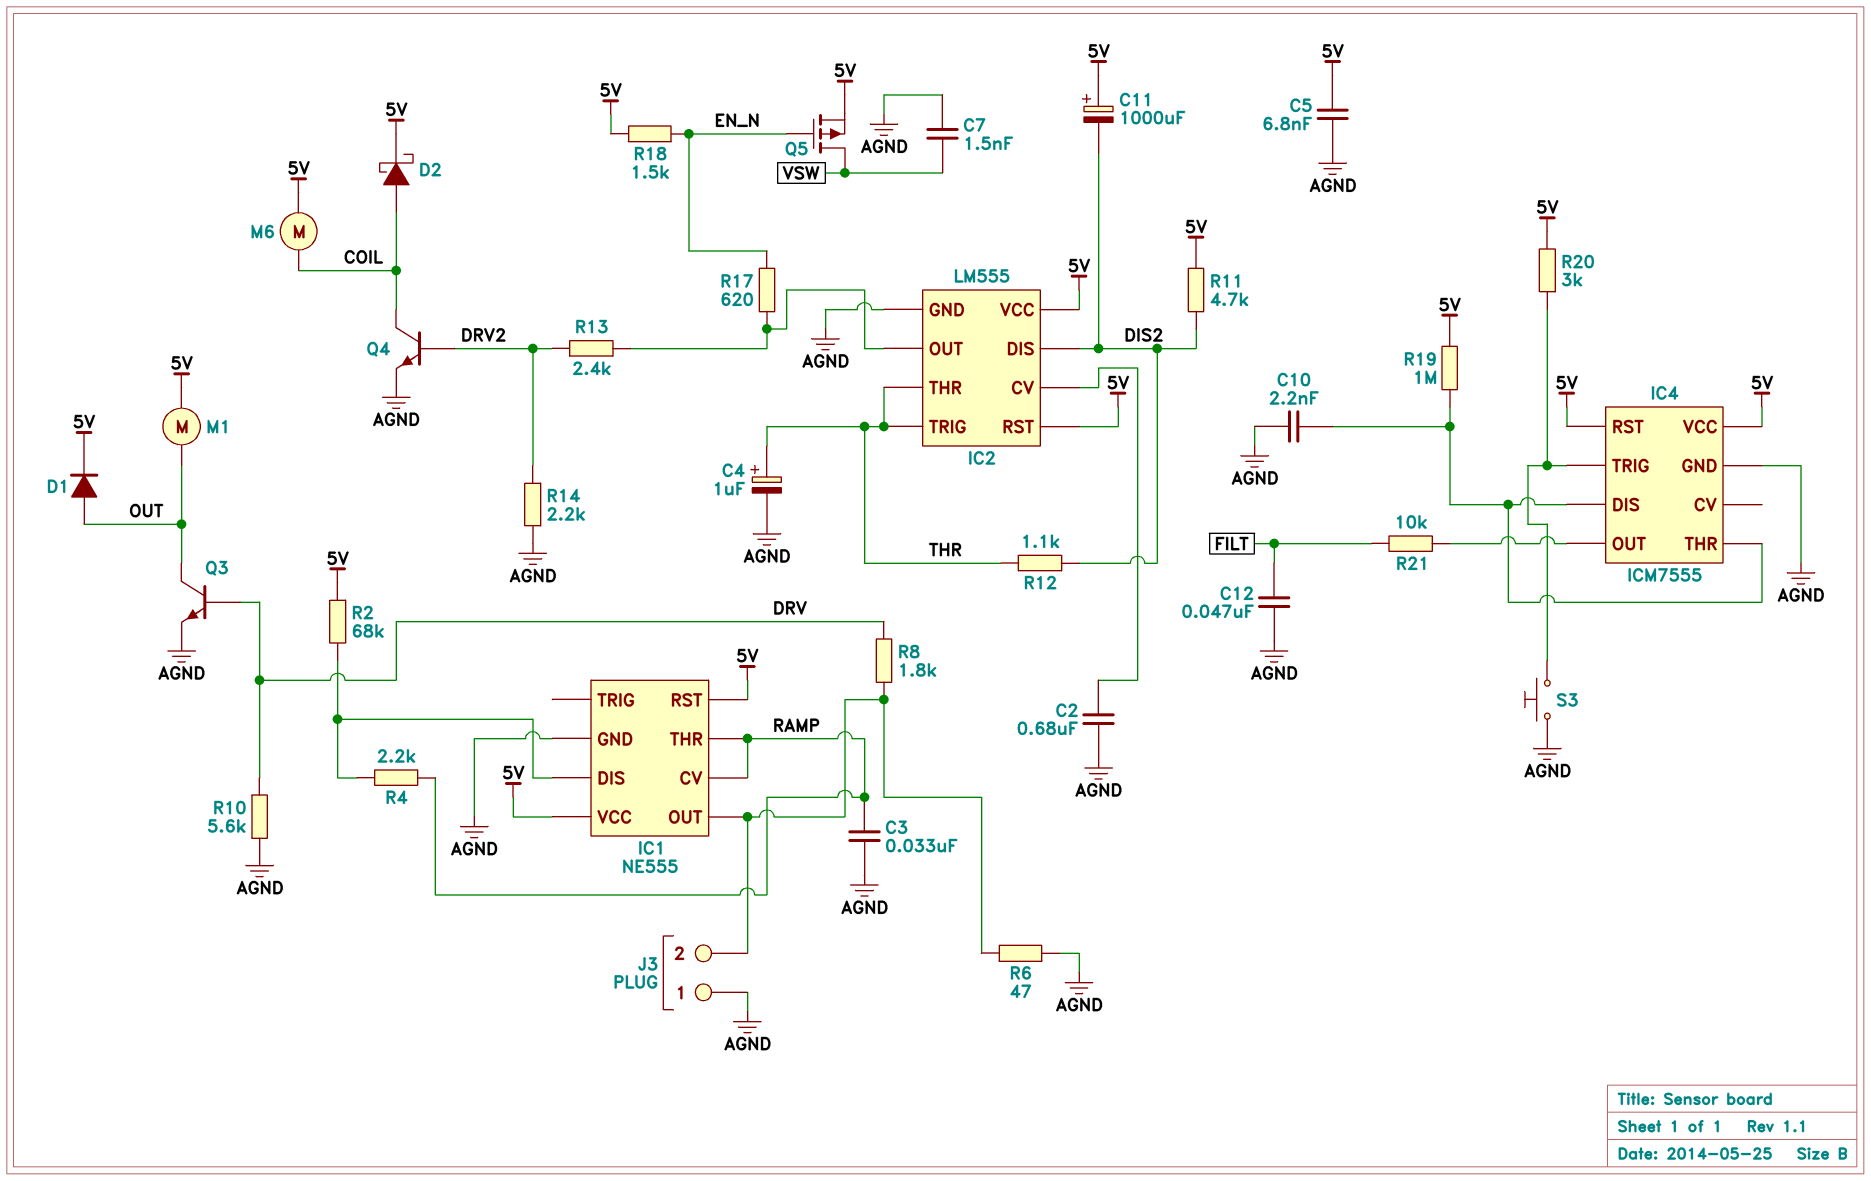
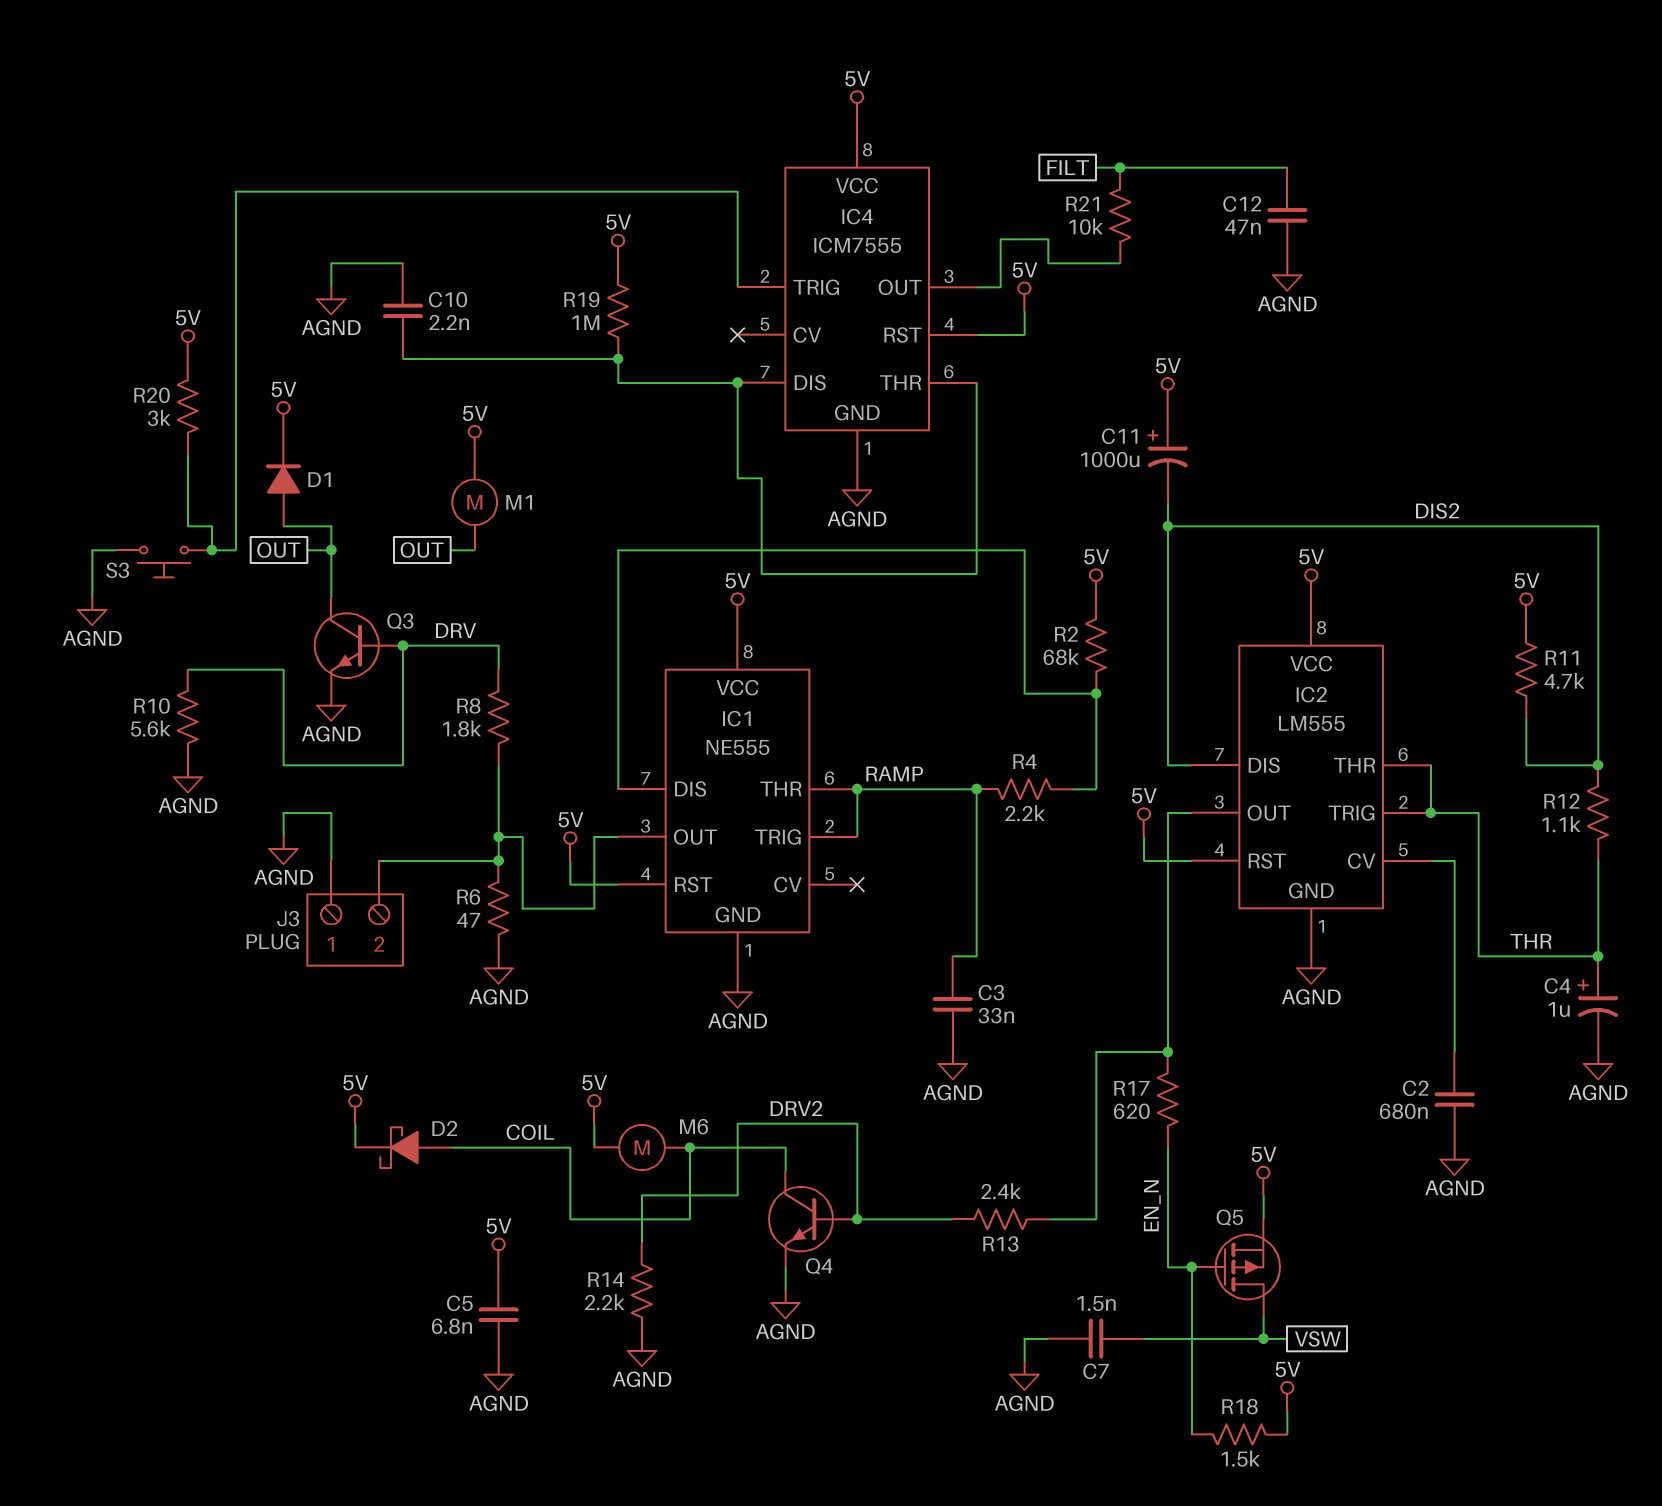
IC1 pin CV: RAMP -> none
IC1 pin TRIG: none -> RAMP

